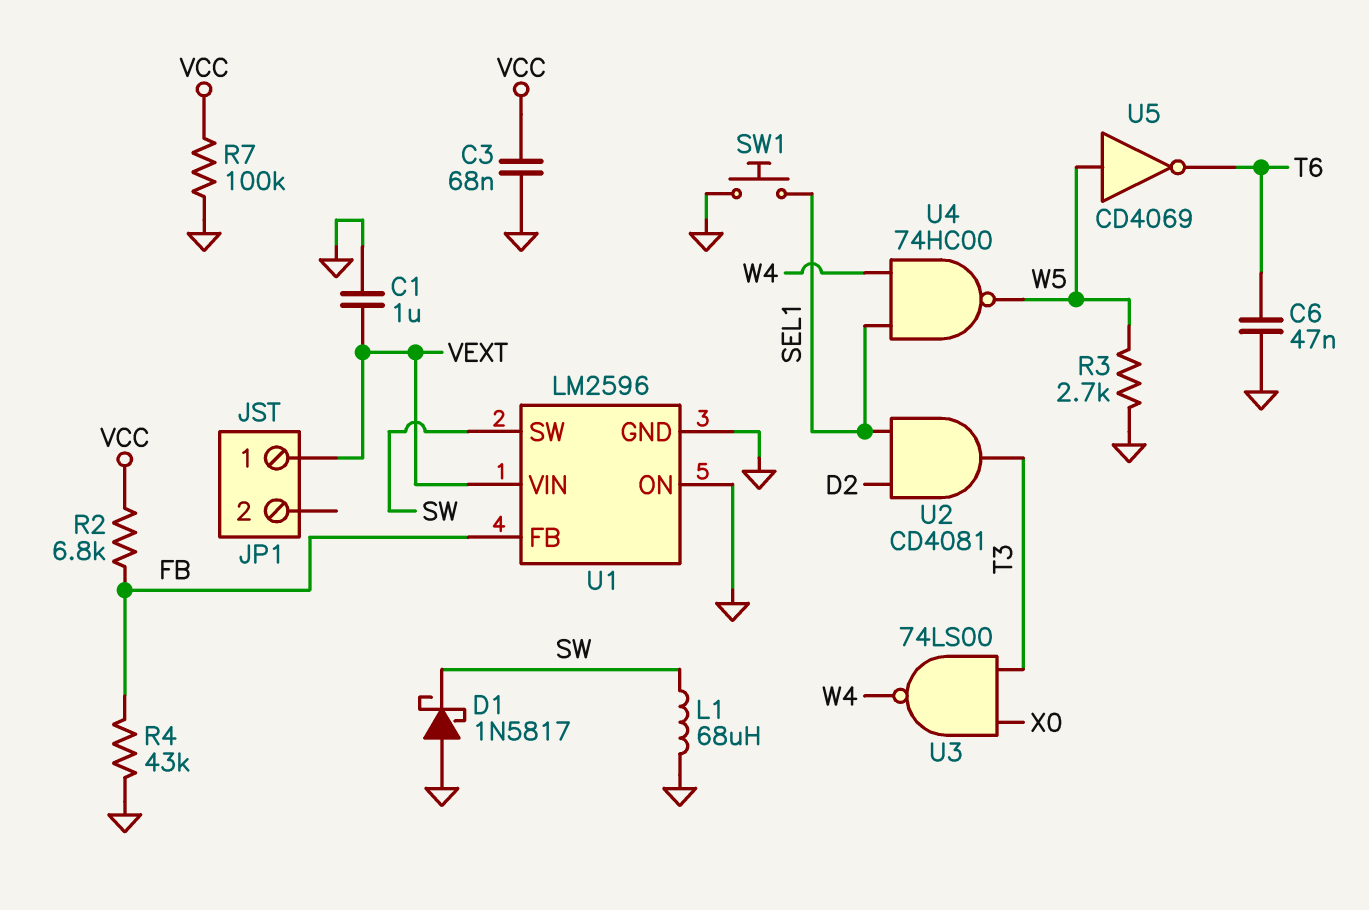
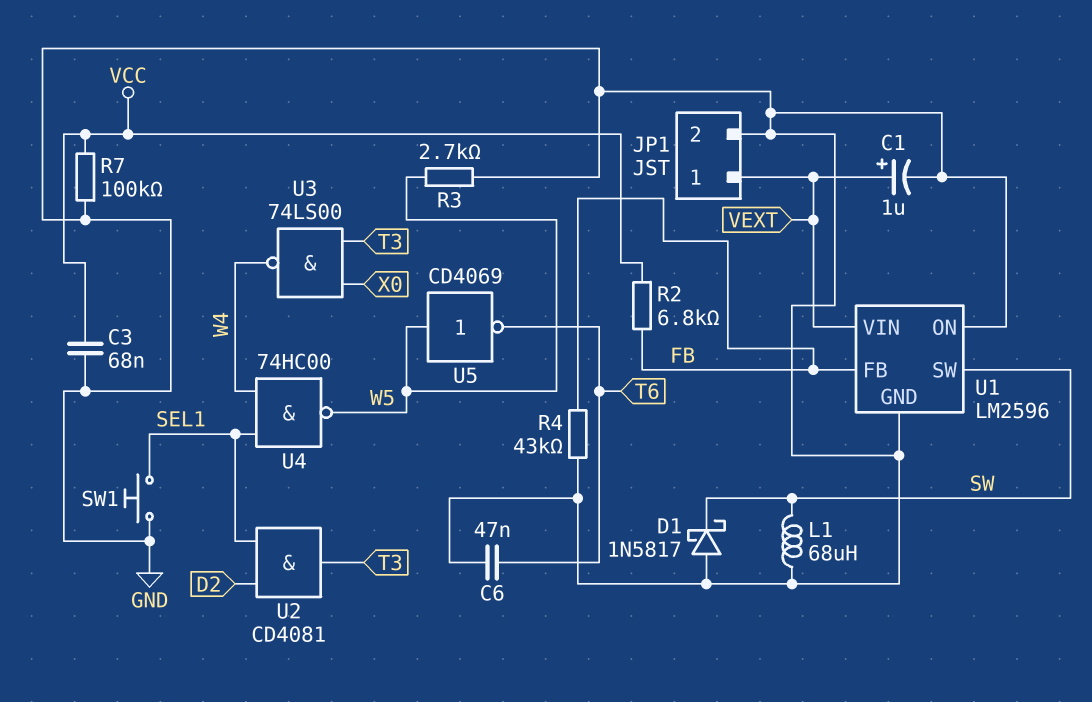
C1: 1uF (GND, VEXT) -> 1uF (plus VEXT, minus GND)
JP1 pin 2: none -> GND

